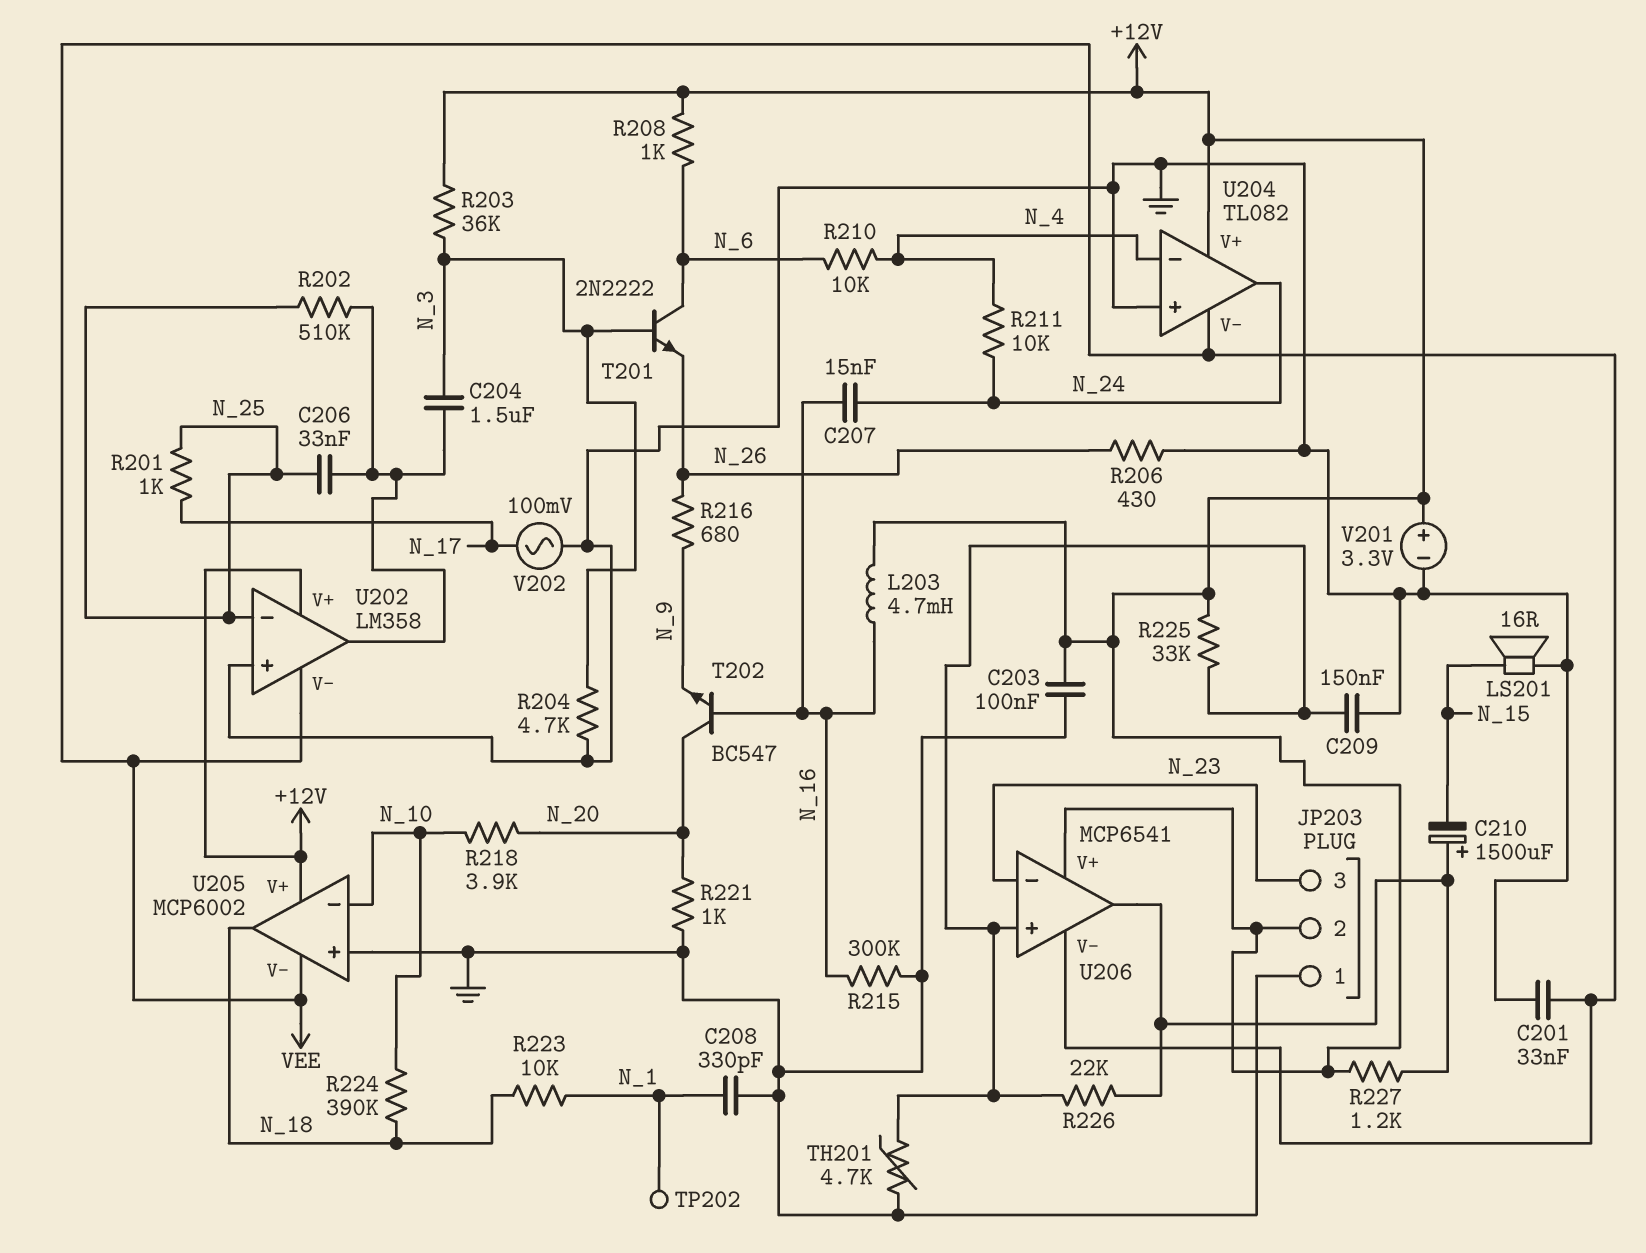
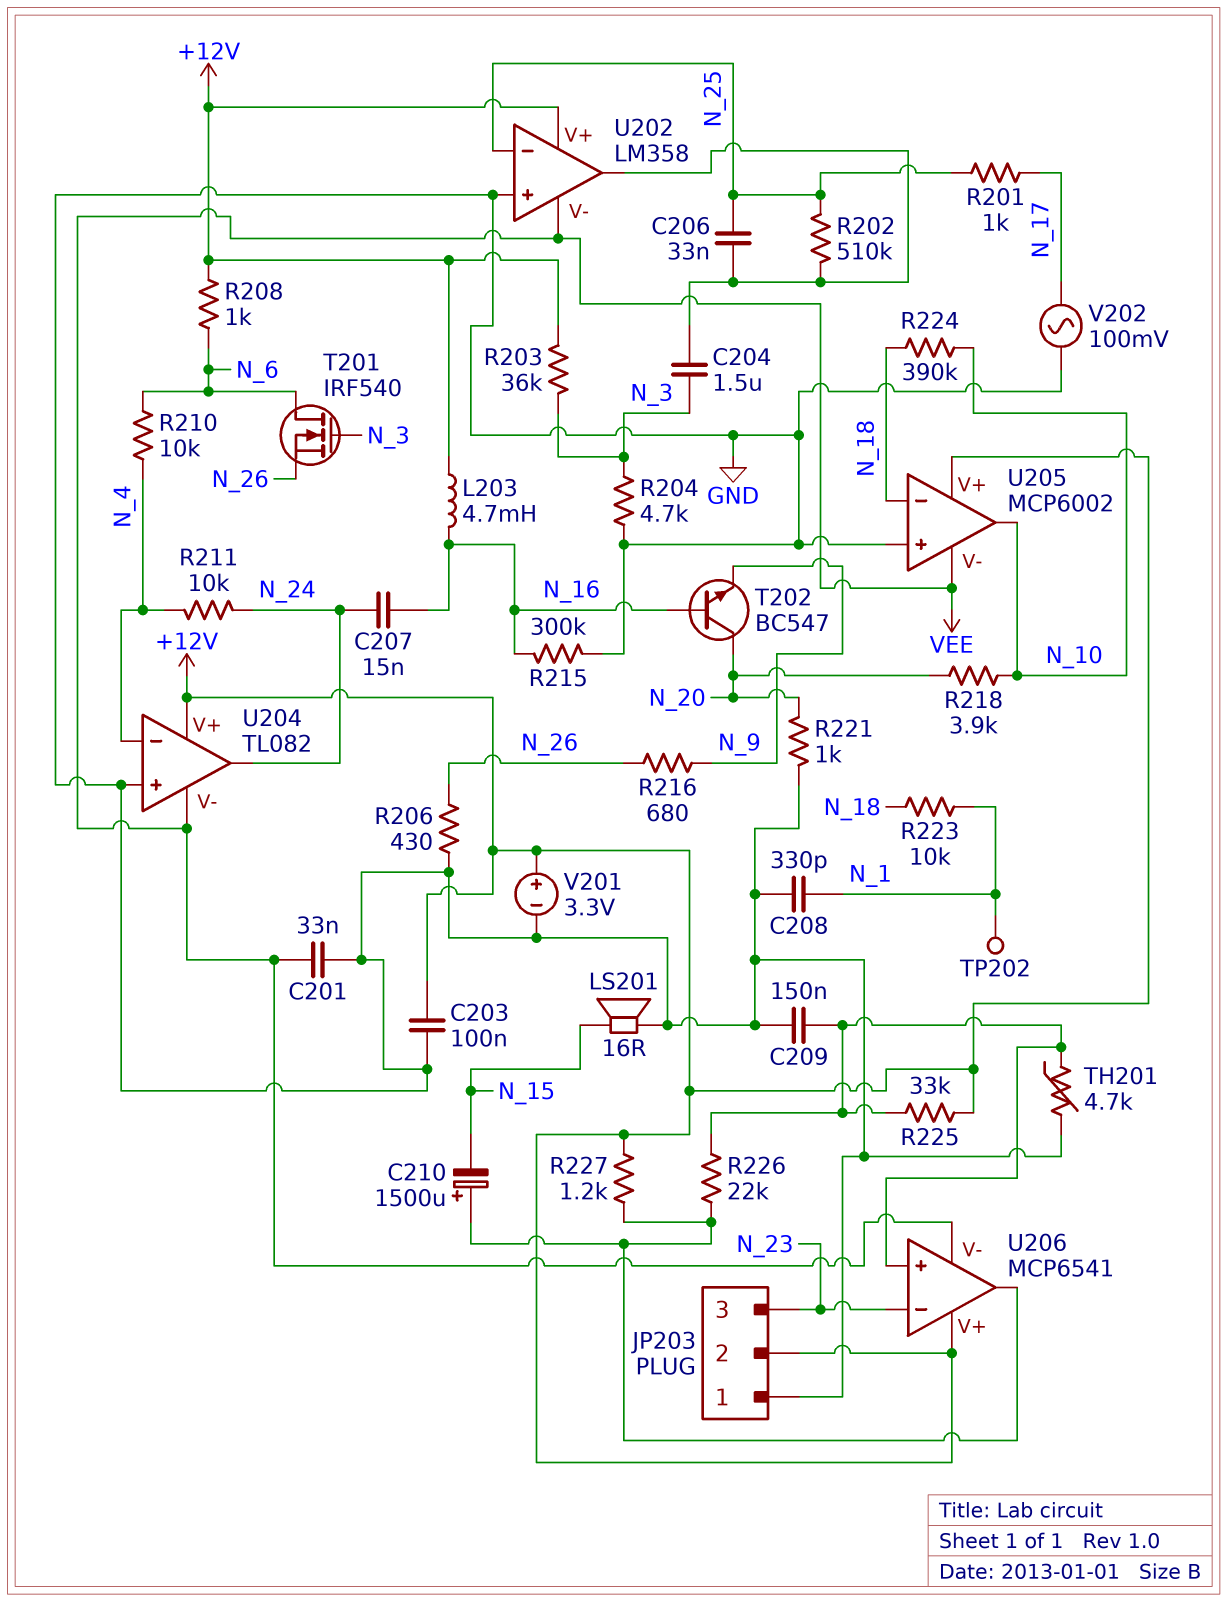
T201: NPN 2N2222 (B N_3, C N_6, E N_26) -> NMOS IRF540 (G N_3, D N_6, S N_26)
U205 pin in-: N_10 -> N_18
U205 pin out: N_18 -> N_10

